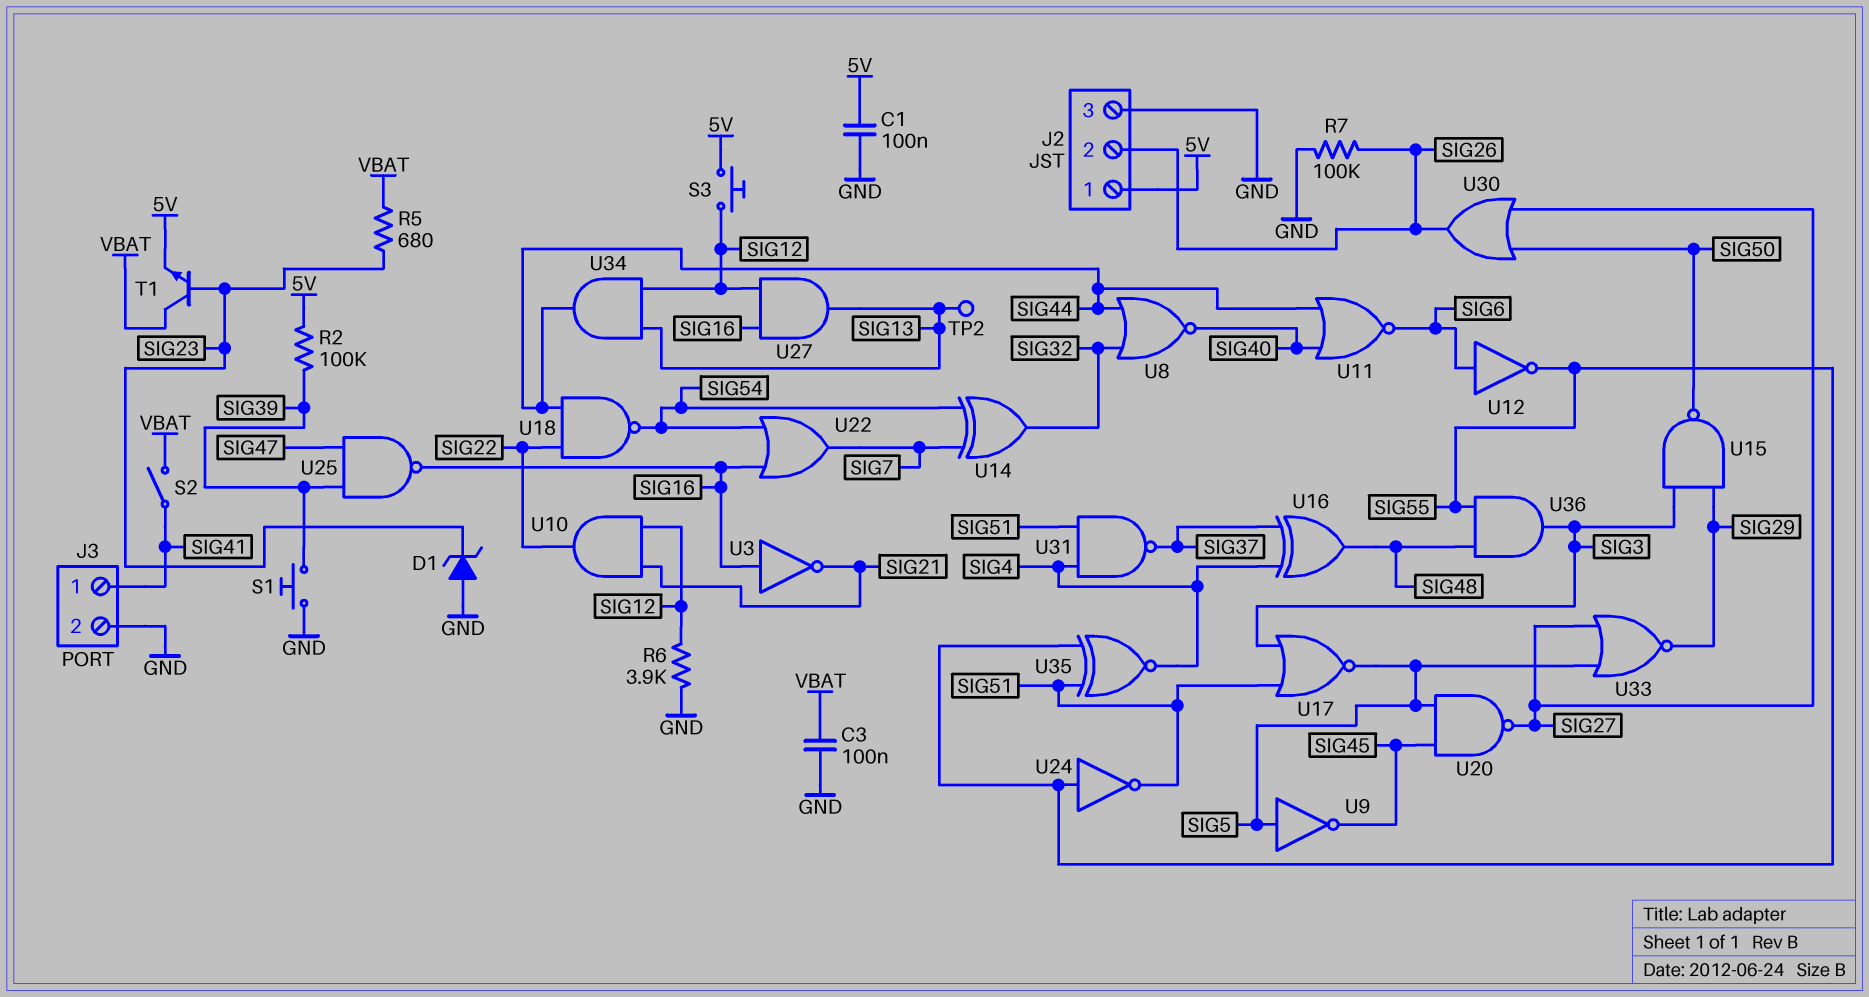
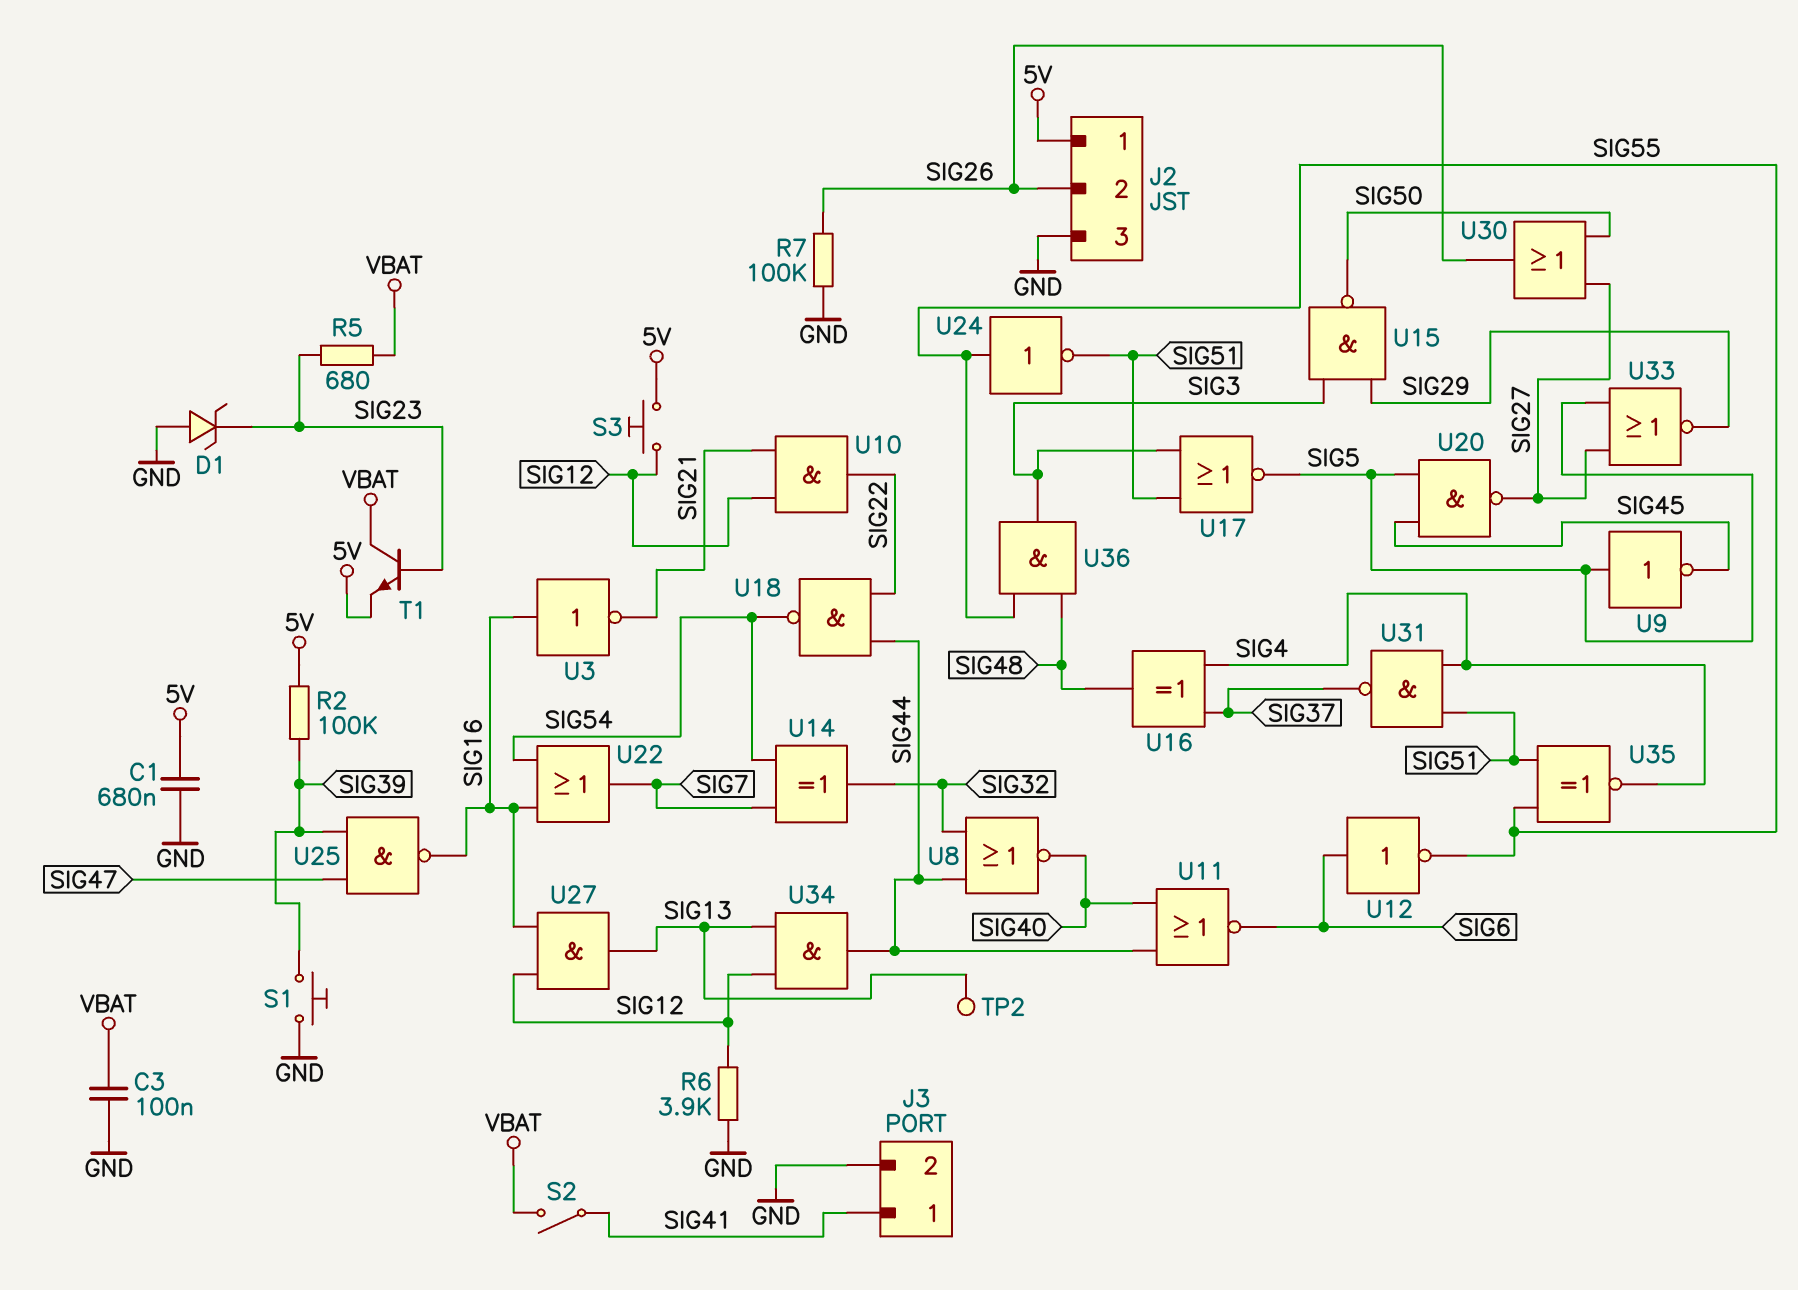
C1: 100nF (5V, GND) -> 680nF (5V, GND)

